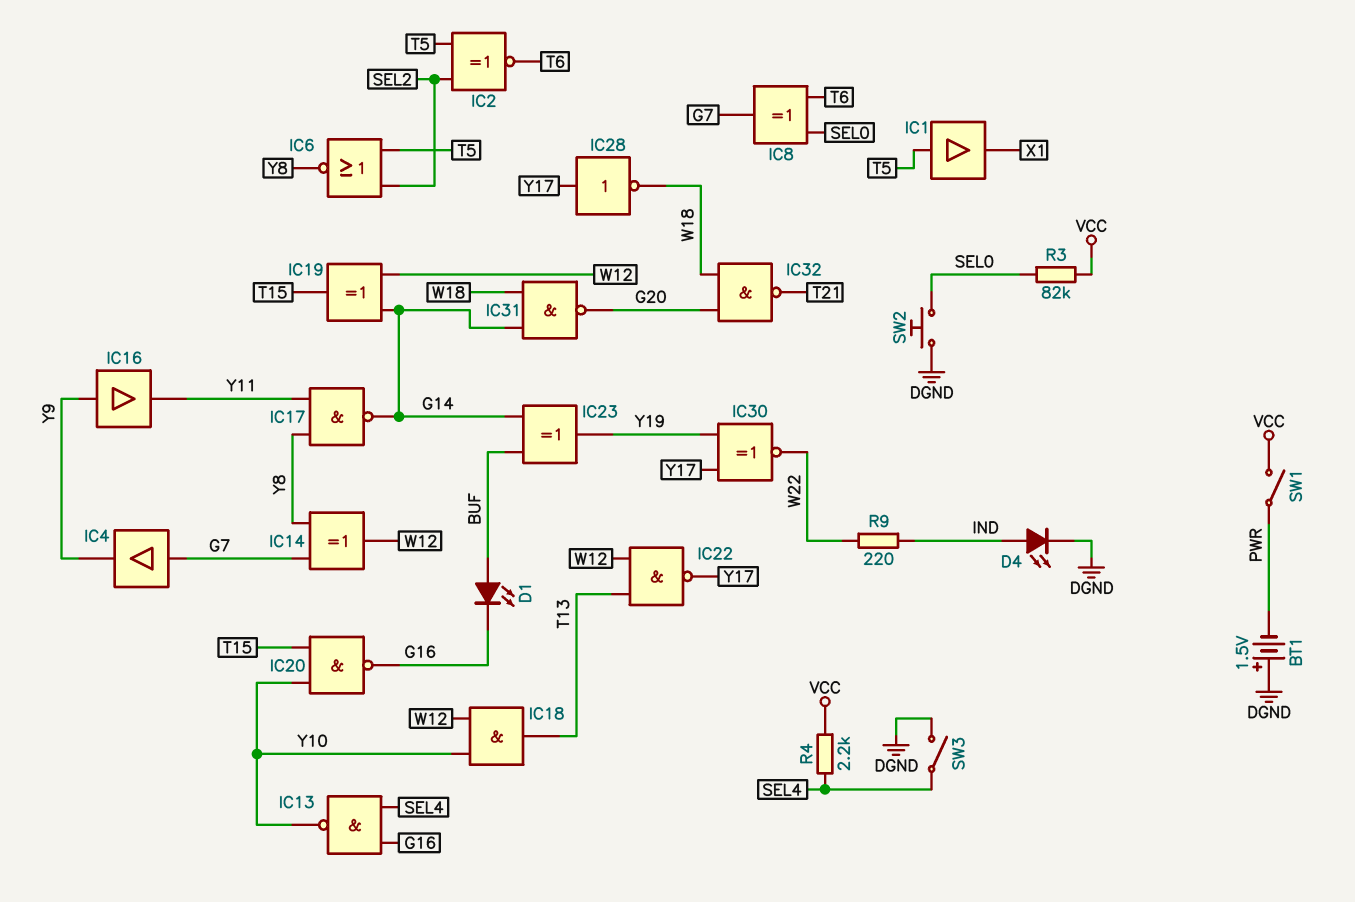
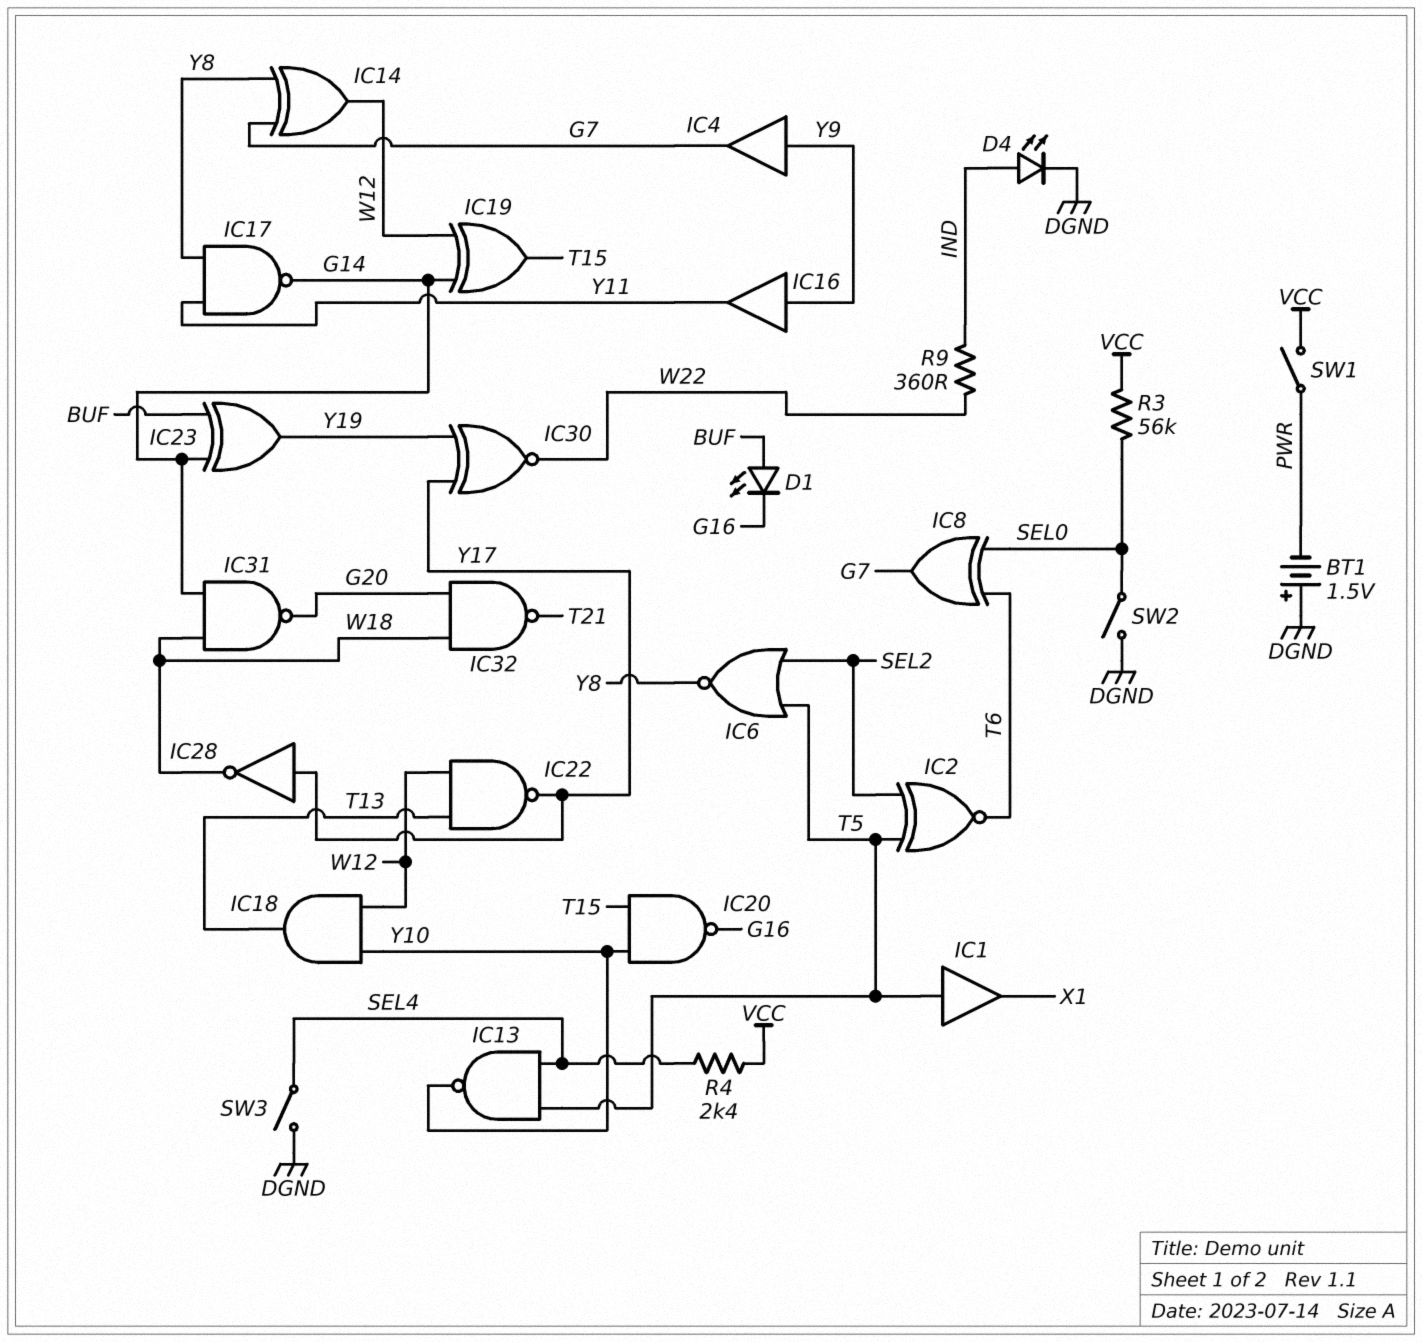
IC4: buffer (in G7, out Y9) -> buffer (in Y9, out G7)
IC13: NAND (in G16, in SEL4, out Y10) -> NAND (in SEL4, in T5, out Y10)
R3: 82k (SEL0, VCC) -> 56k (SEL0, VCC)
R4: 2.2k (SEL4, VCC) -> 2.4k (SEL4, VCC)
R9: 220 (IND, W22) -> 360 (IND, W22)
SW2: button (DGND, SEL0) -> switch (DGND, SEL0)

